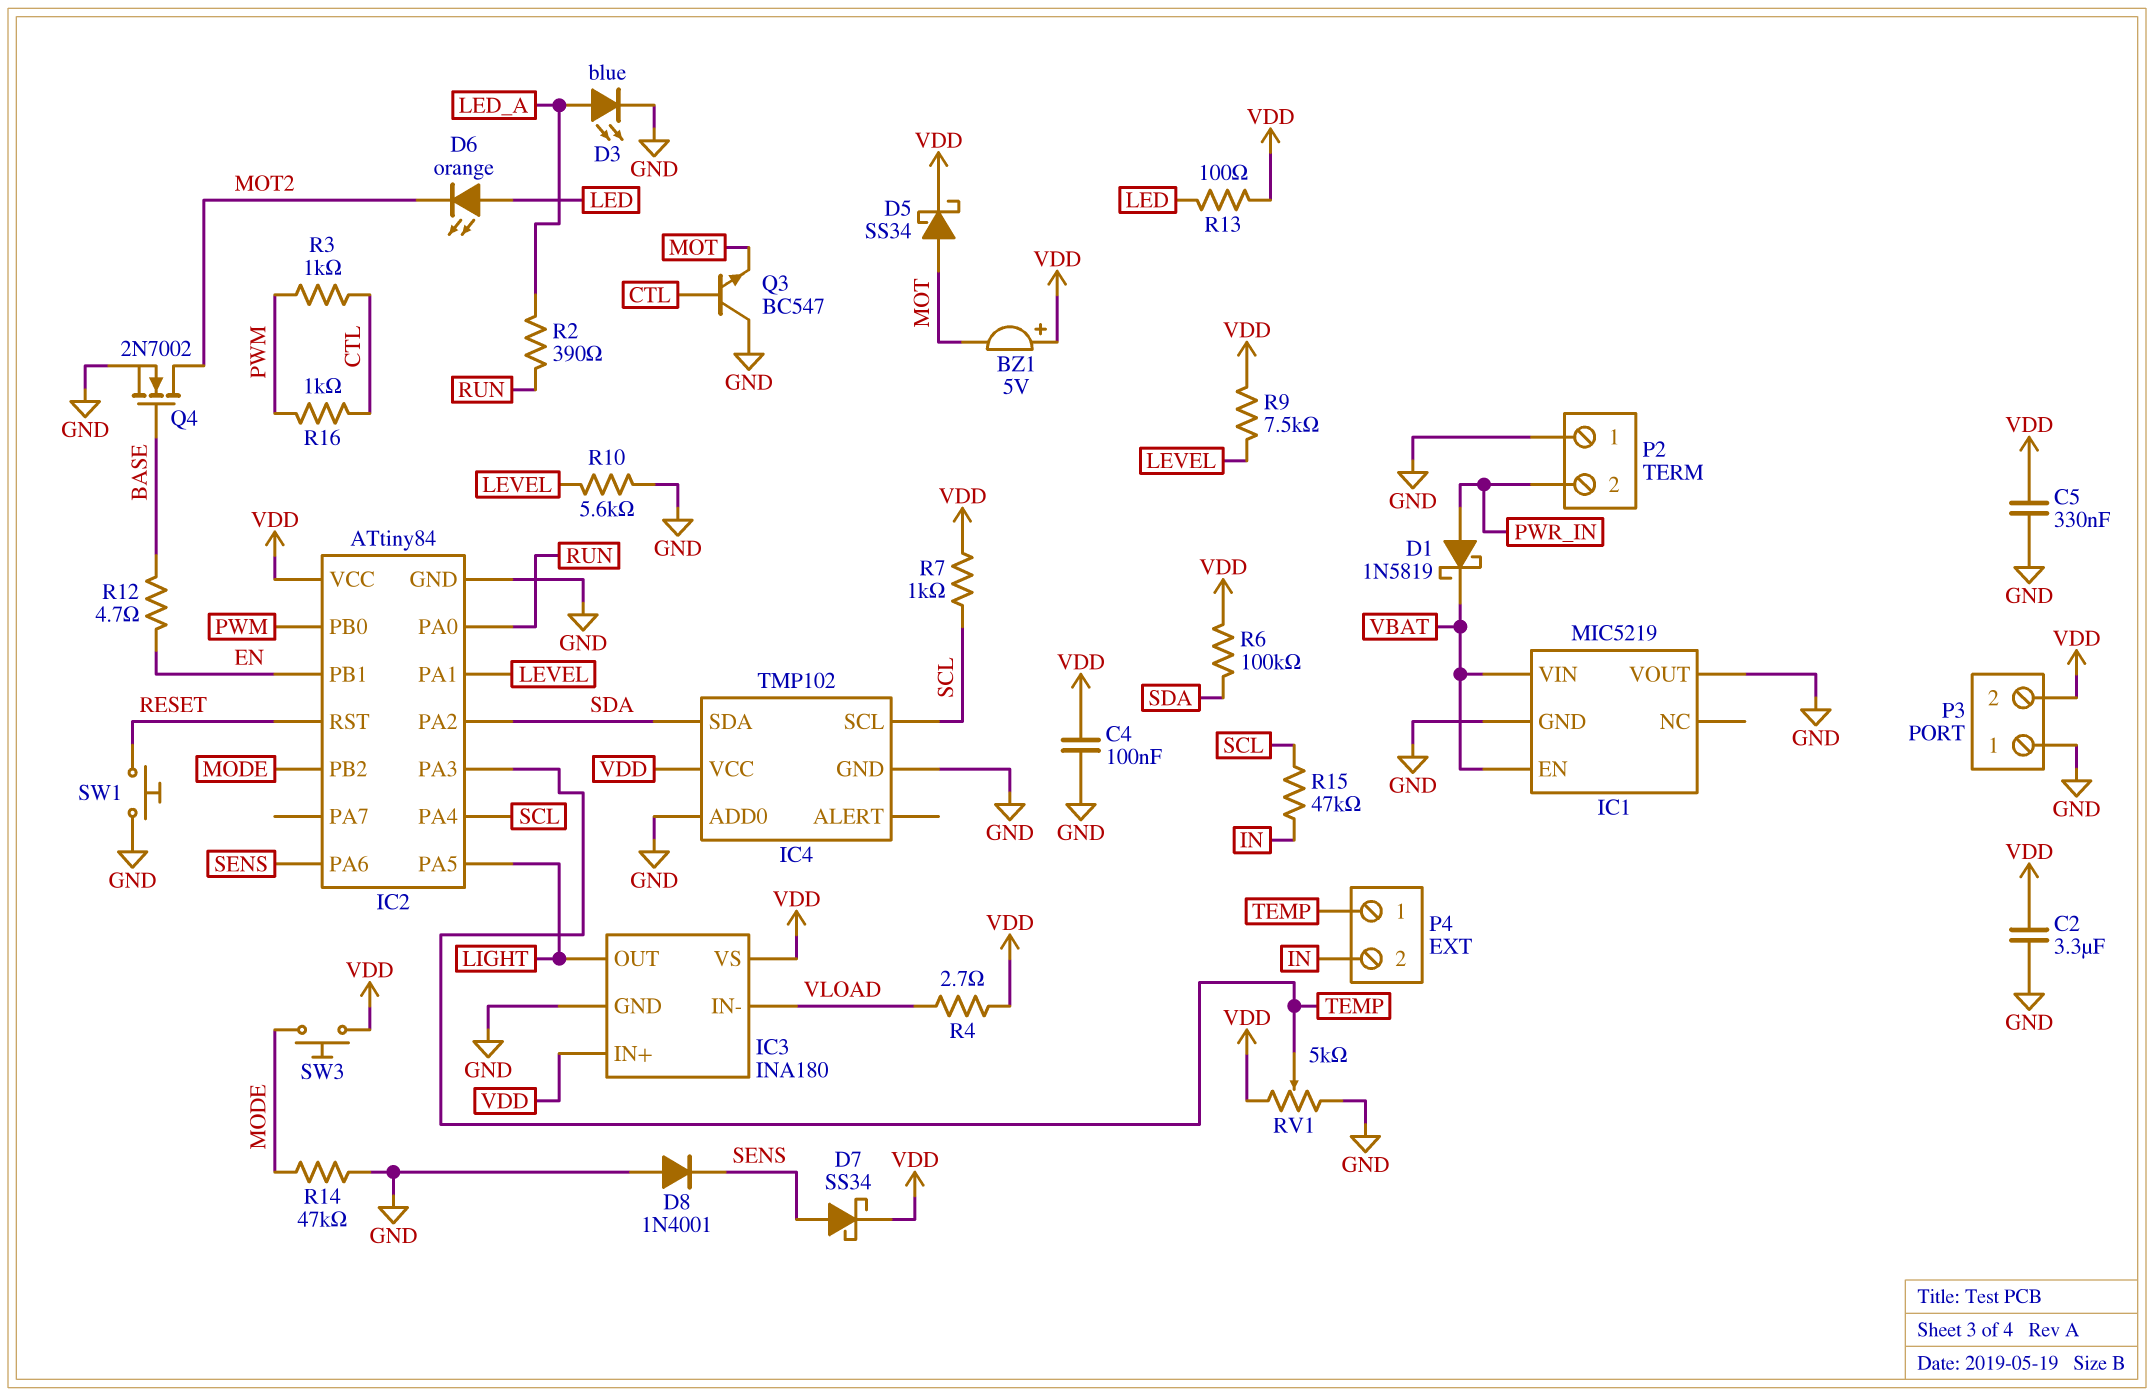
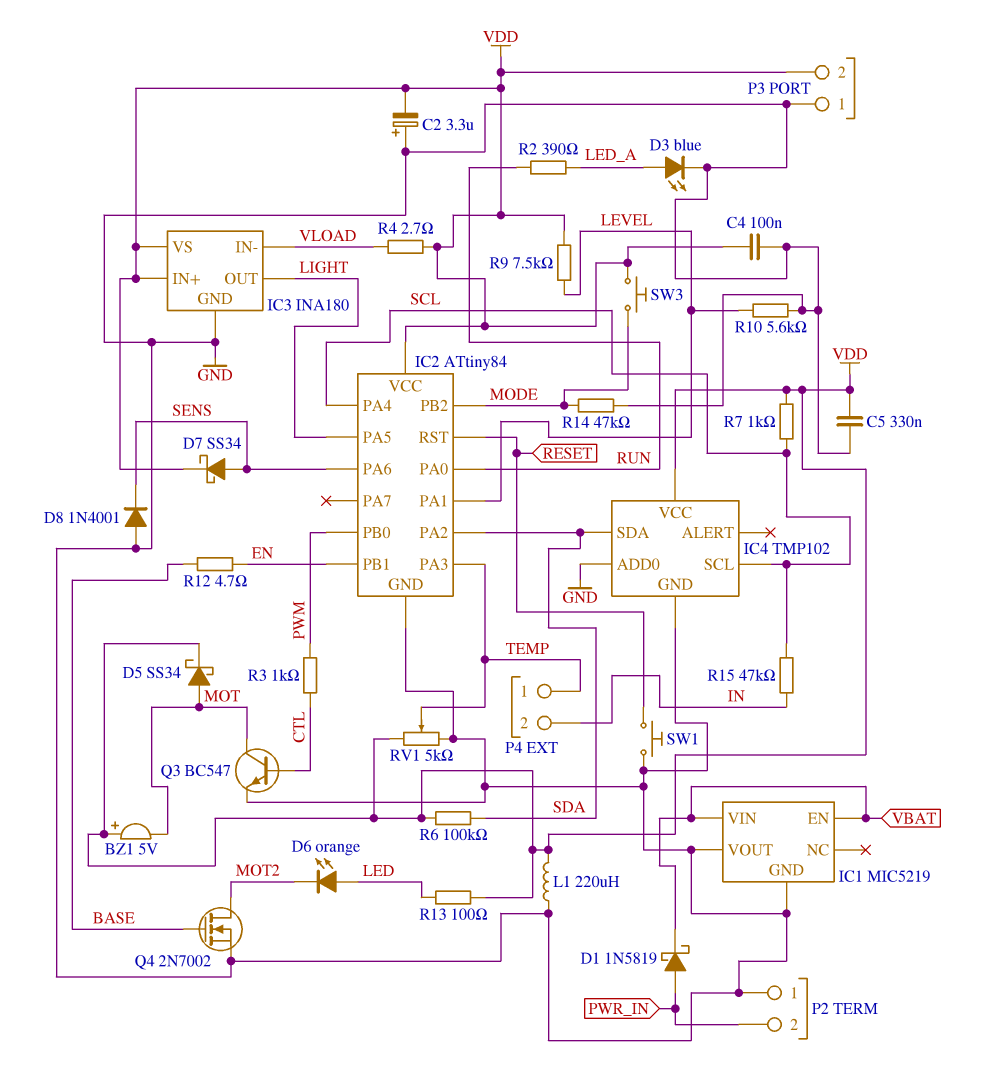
C2: 3.3uF (GND, VDD) -> 3.3uF (plus GND, minus VDD)
L1: none -> 220uH (GND, VDD)
Q3: NPN BC547 (B CTL, C GND, E MOT) -> NPN BC547 (B CTL, C MOT, E GND)
R16: 1k (CTL, PWM) -> none

